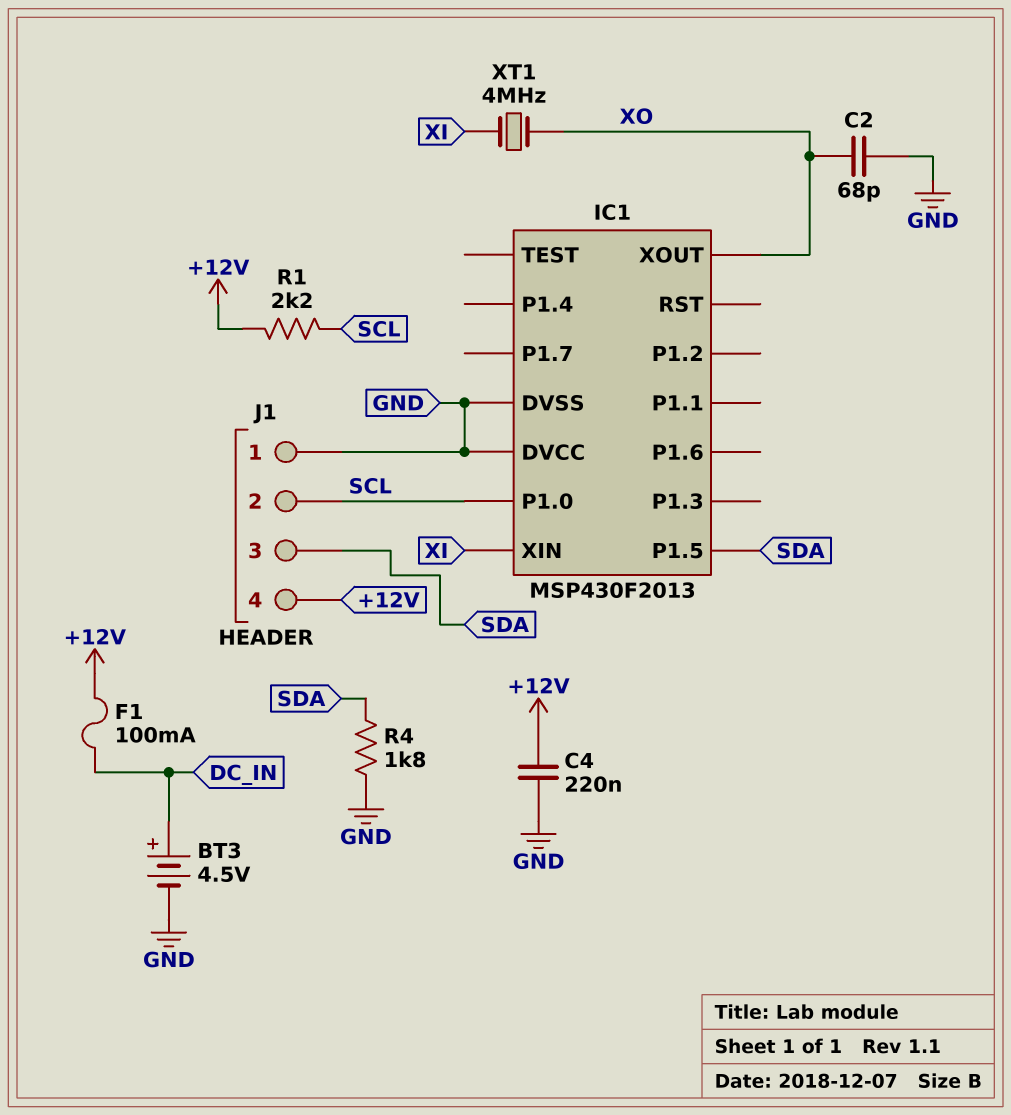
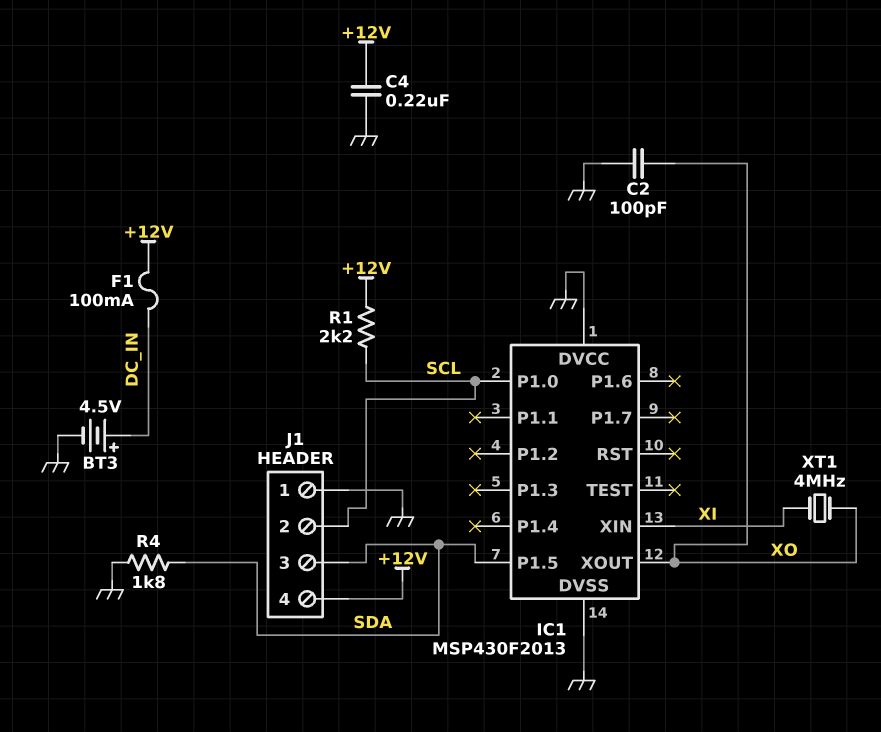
C2: 68pF (GND, XO) -> 100pF (GND, XO)

